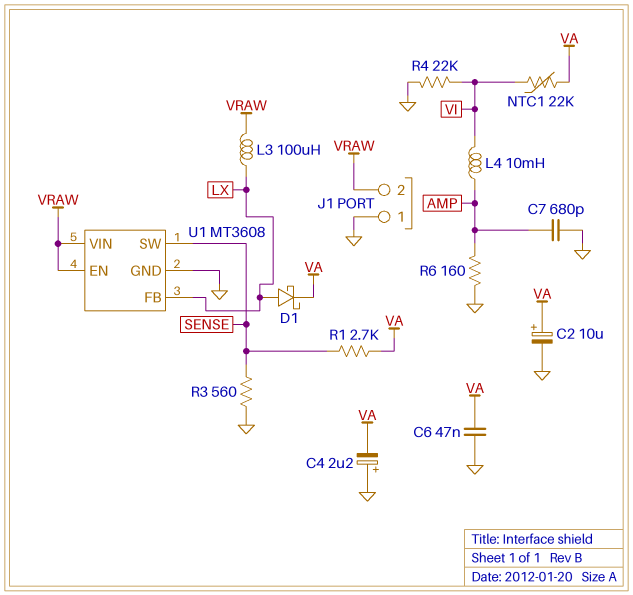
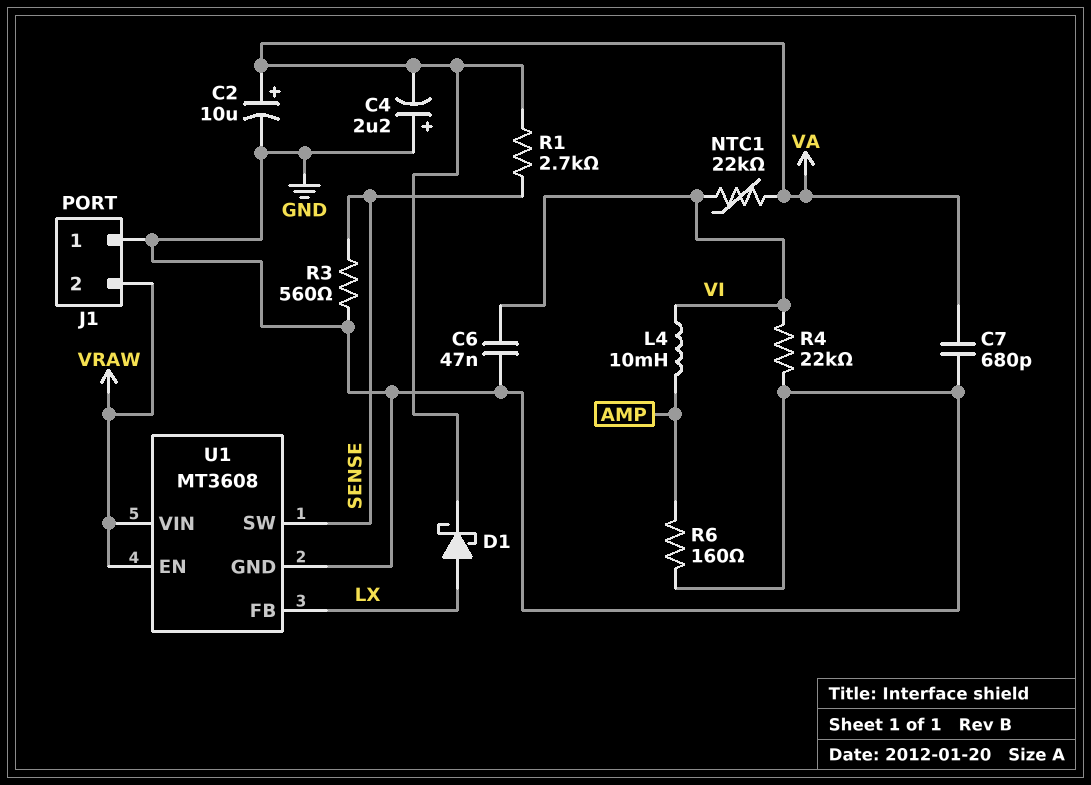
C6: 47nF (GND, VA) -> 47nF (GND, VI)
C7: 680pF (AMP, GND) -> 680pF (GND, VA)
L3: 100uH (LX, VRAW) -> none

